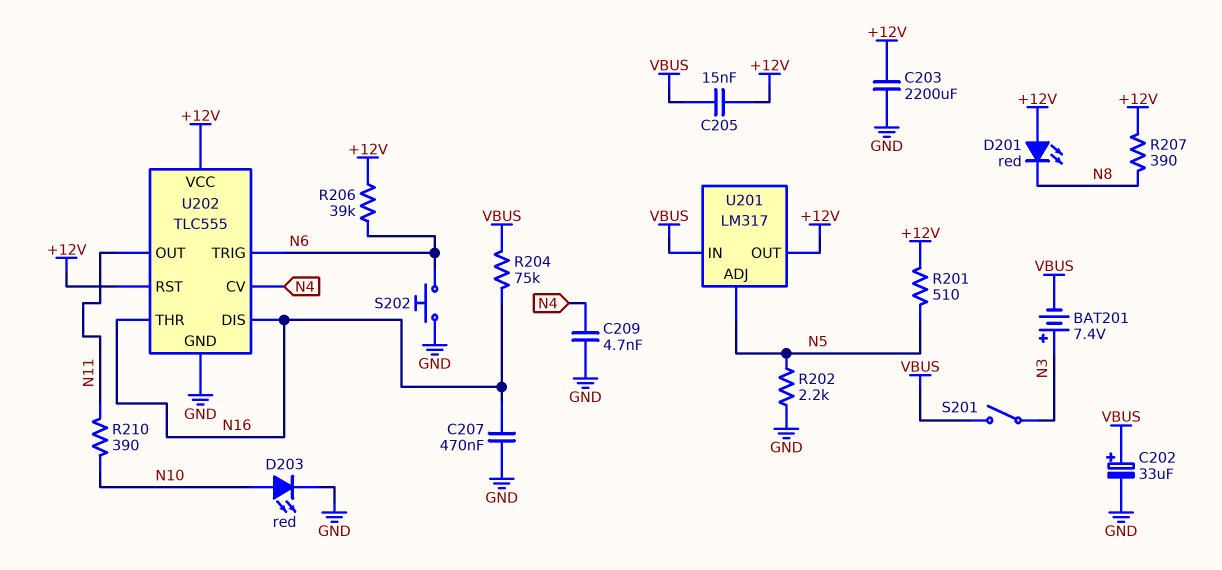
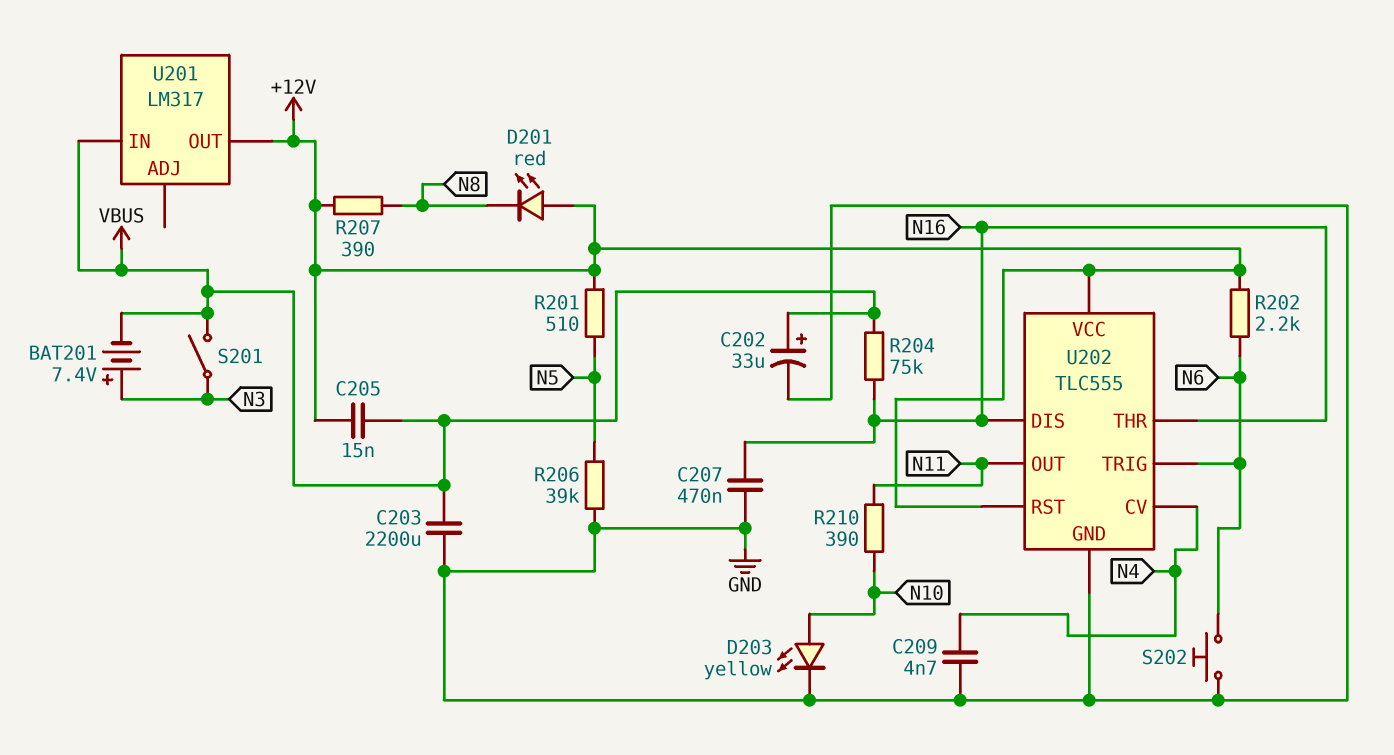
C203: 2200uF (+12V, GND) -> 2200uF (GND, VBUS)
D203: LED red (A N10, K GND) -> LED yellow (A N10, K GND)
R202: 2.2k (GND, N5) -> 2.2k (+12V, N6)
R206: 39k (+12V, N6) -> 39k (GND, N5)
U201 pin ADJ: N5 -> none

